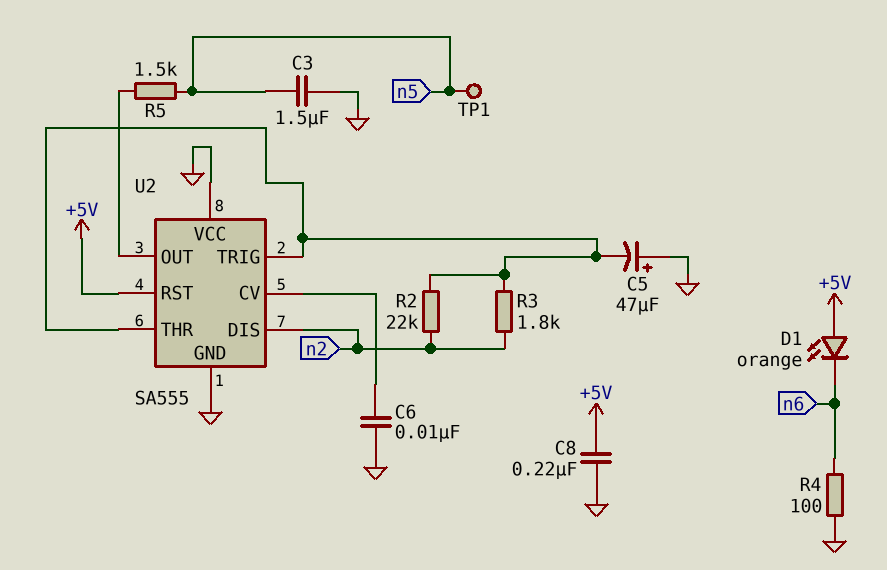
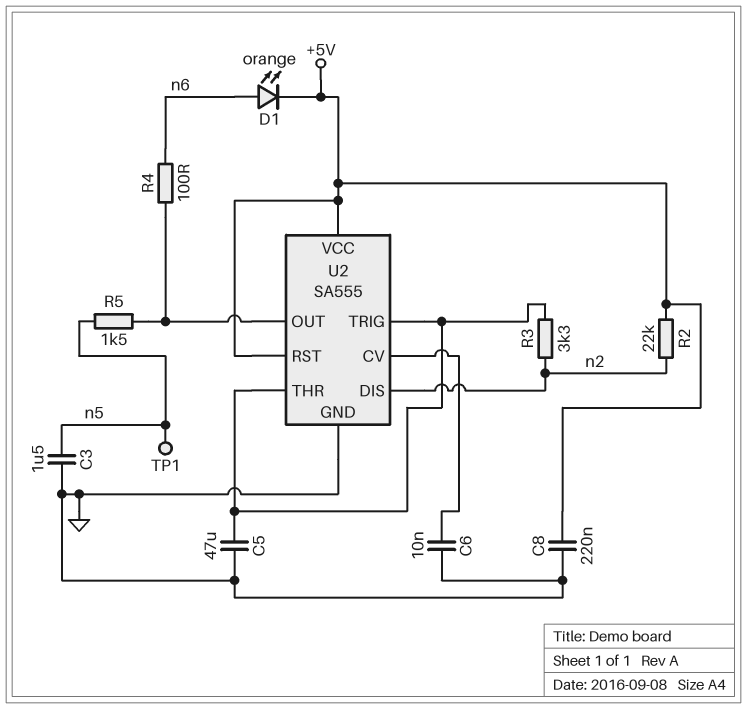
C5: 47uF (plus GND, minus U2/THR) -> 47uF (GND, U2/THR)
D1: LED orange (A +5V, K n6) -> LED orange (A n6, K +5V)
R2: 22k (U2/THR, n2) -> 22k (+5V, n2)
R3: 1.8k (U2/THR, n2) -> 3.3k (U2/THR, n2)
R4: 100 (GND, n6) -> 100 (U2/OUT, n6)
U2 pin VCC: GND -> +5V

